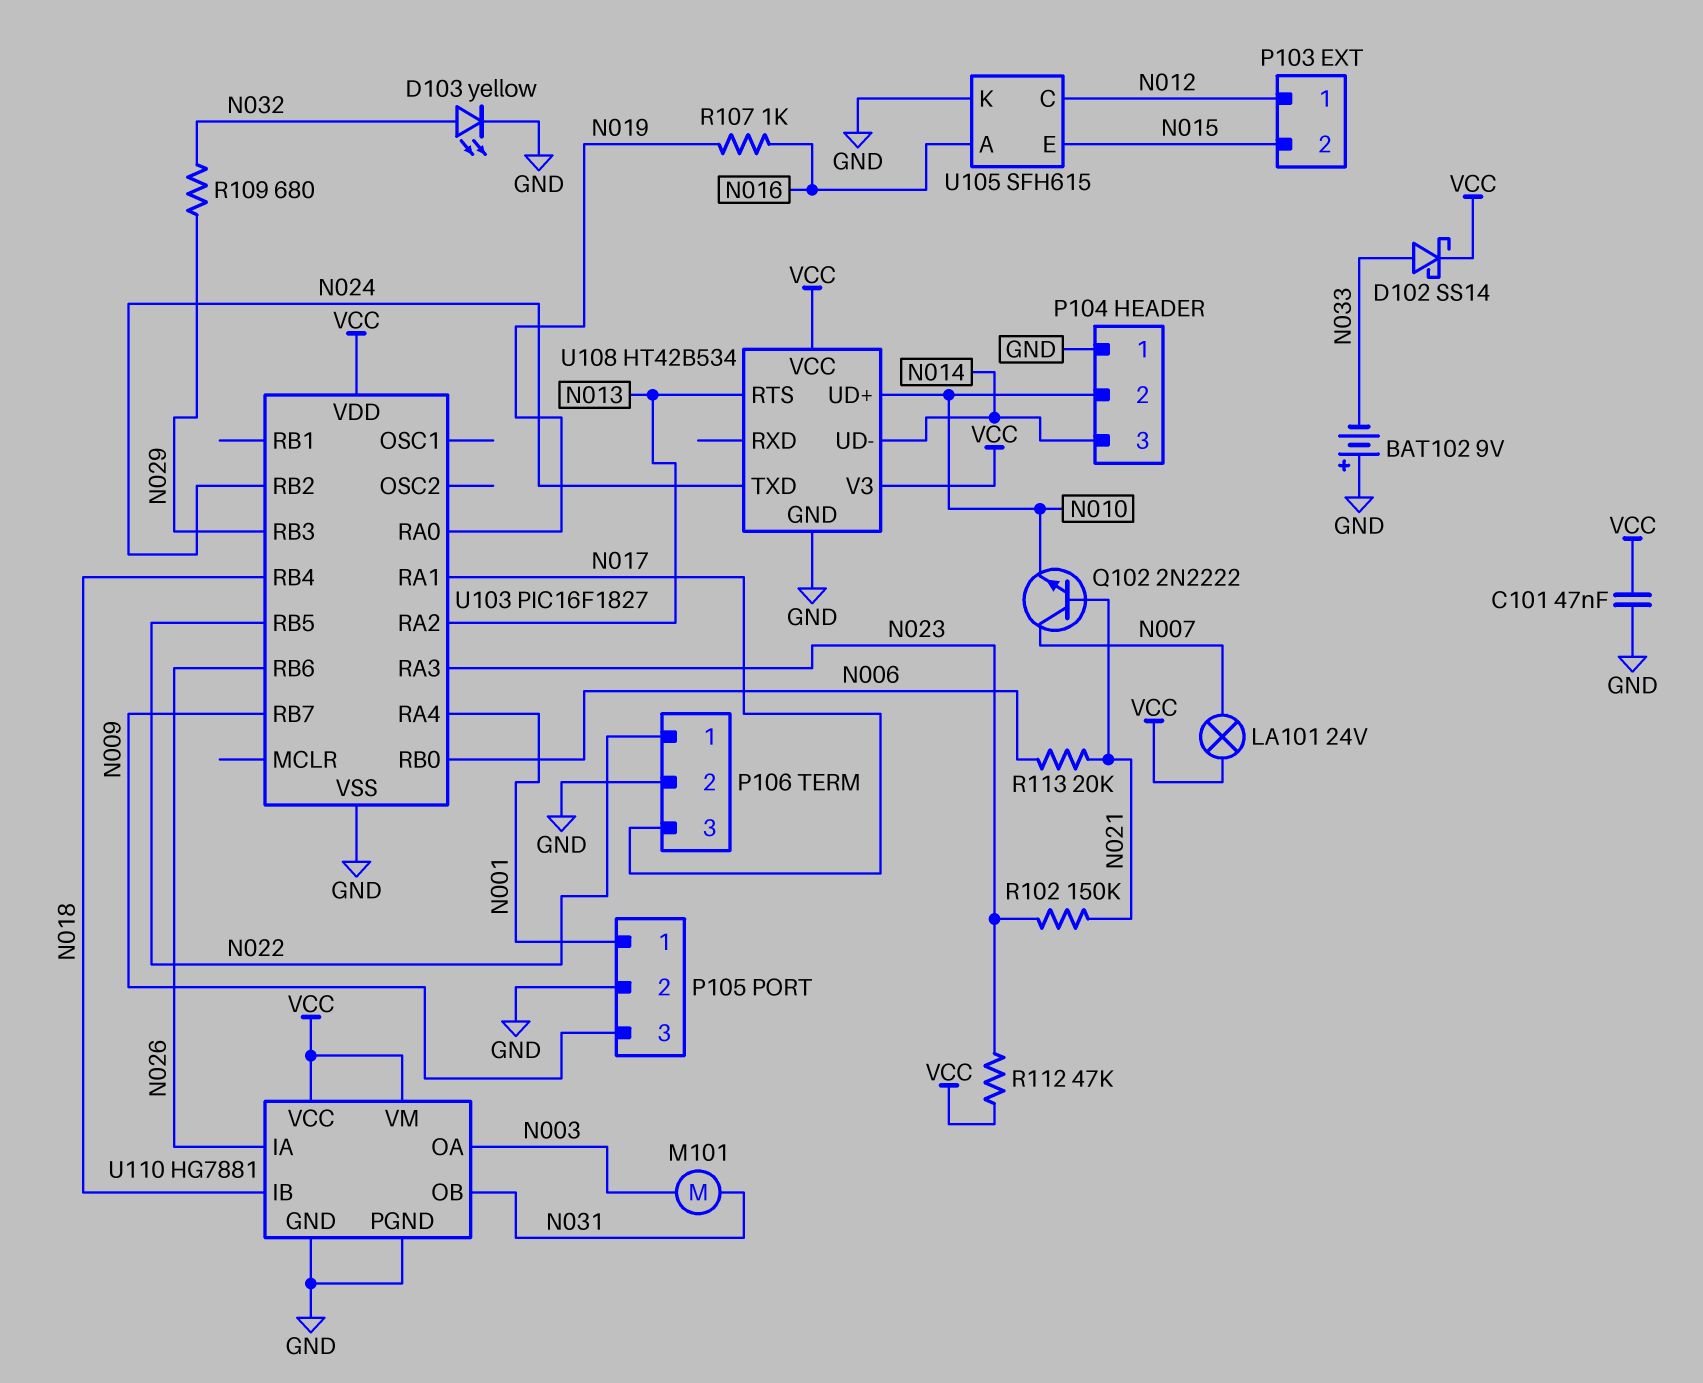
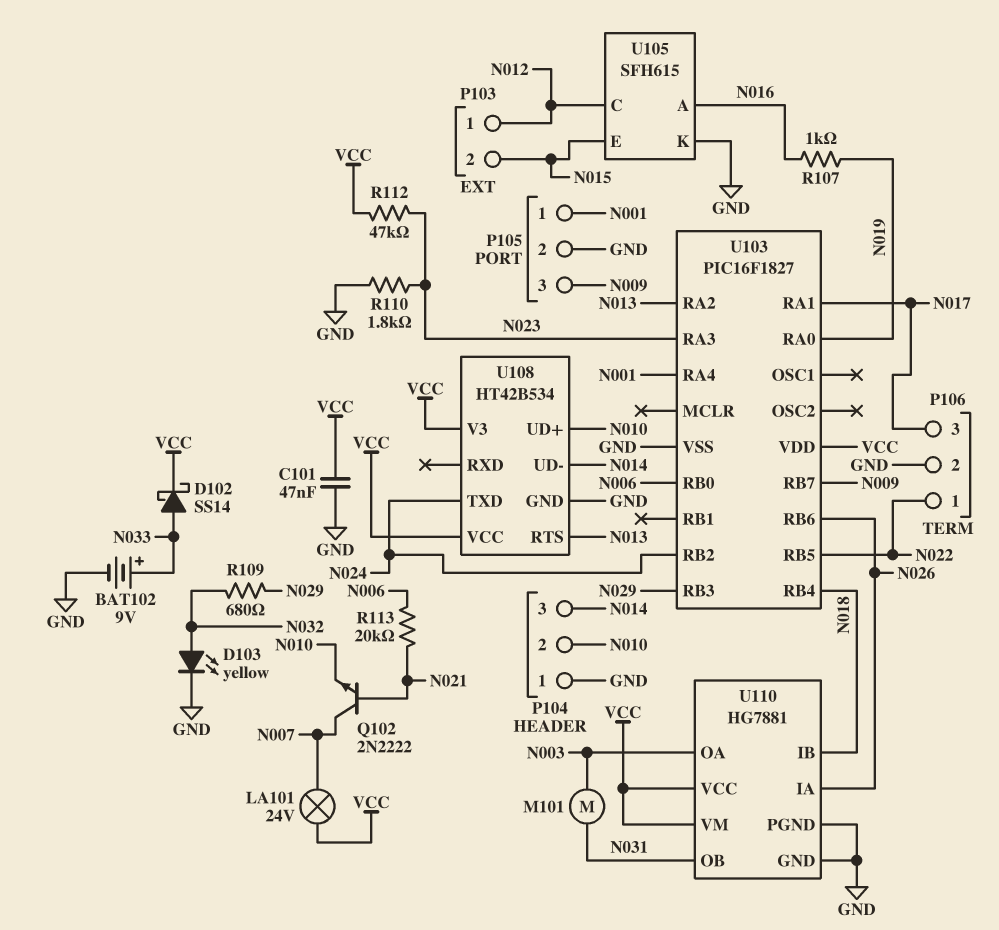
BAT102: 9V (plus GND, minus N033) -> 9V (plus N033, minus GND)
R102: 150k (N021, N023) -> none
R110: none -> 1.8k (GND, N023)

